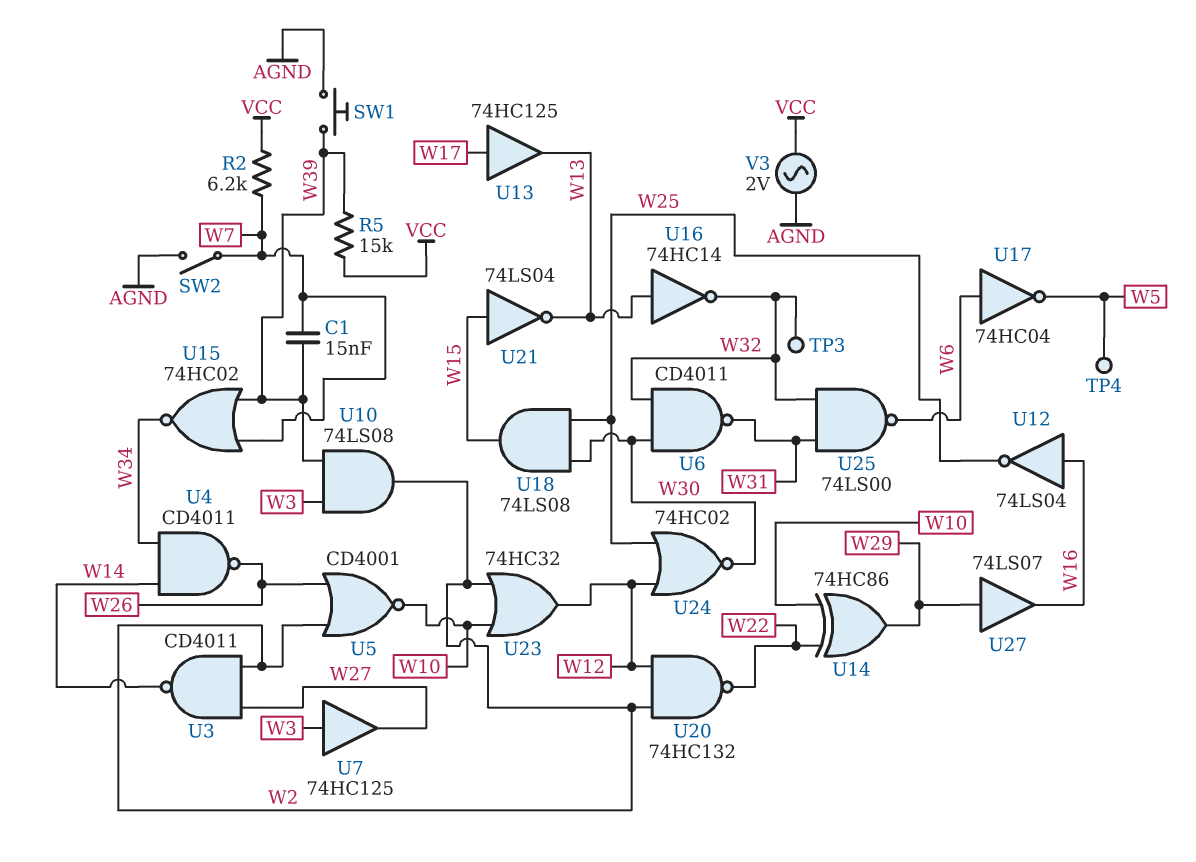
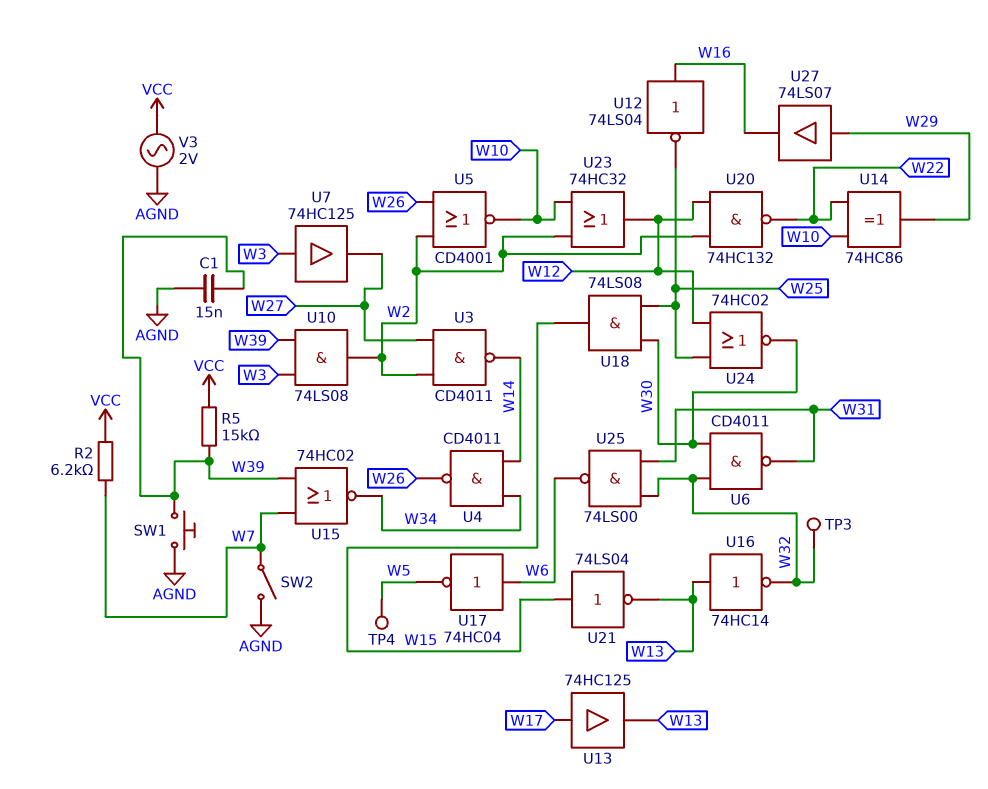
C1: 15nF (W7, W39) -> 15nF (AGND, W39)

